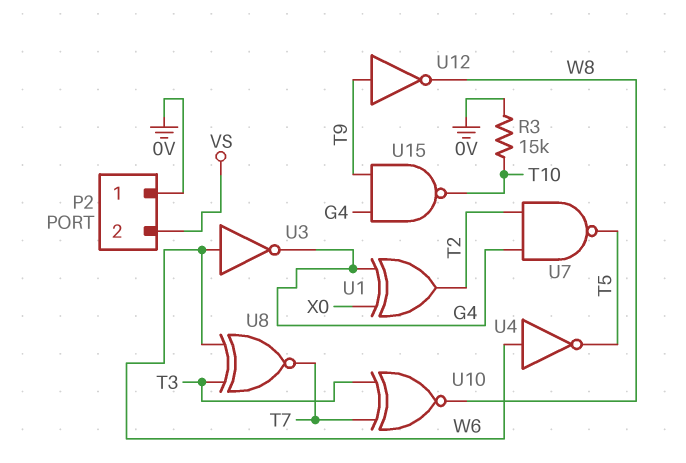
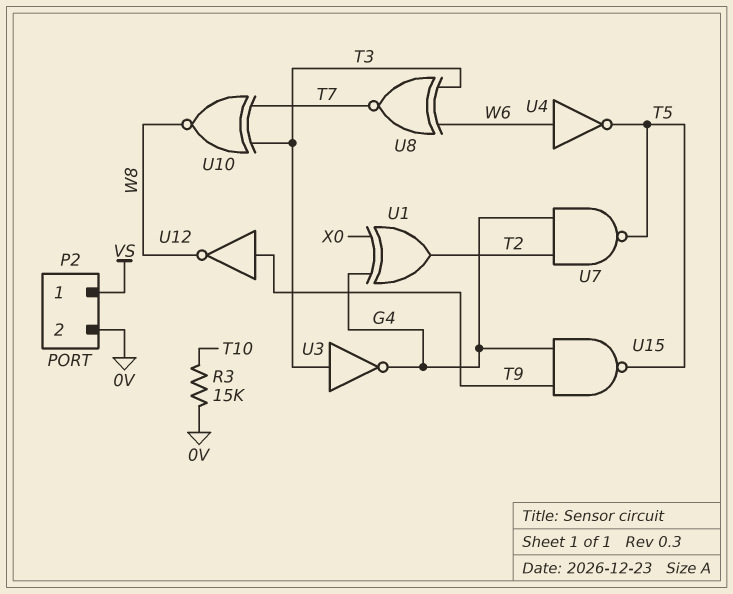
P2 pin 1: 0V -> VS
P2 pin 2: VS -> 0V
U3: NOT (in W6, out G4) -> NOT (in T3, out G4)
U15: NAND (in G4, in T9, out T10) -> NAND (in G4, in T9, out T5)

